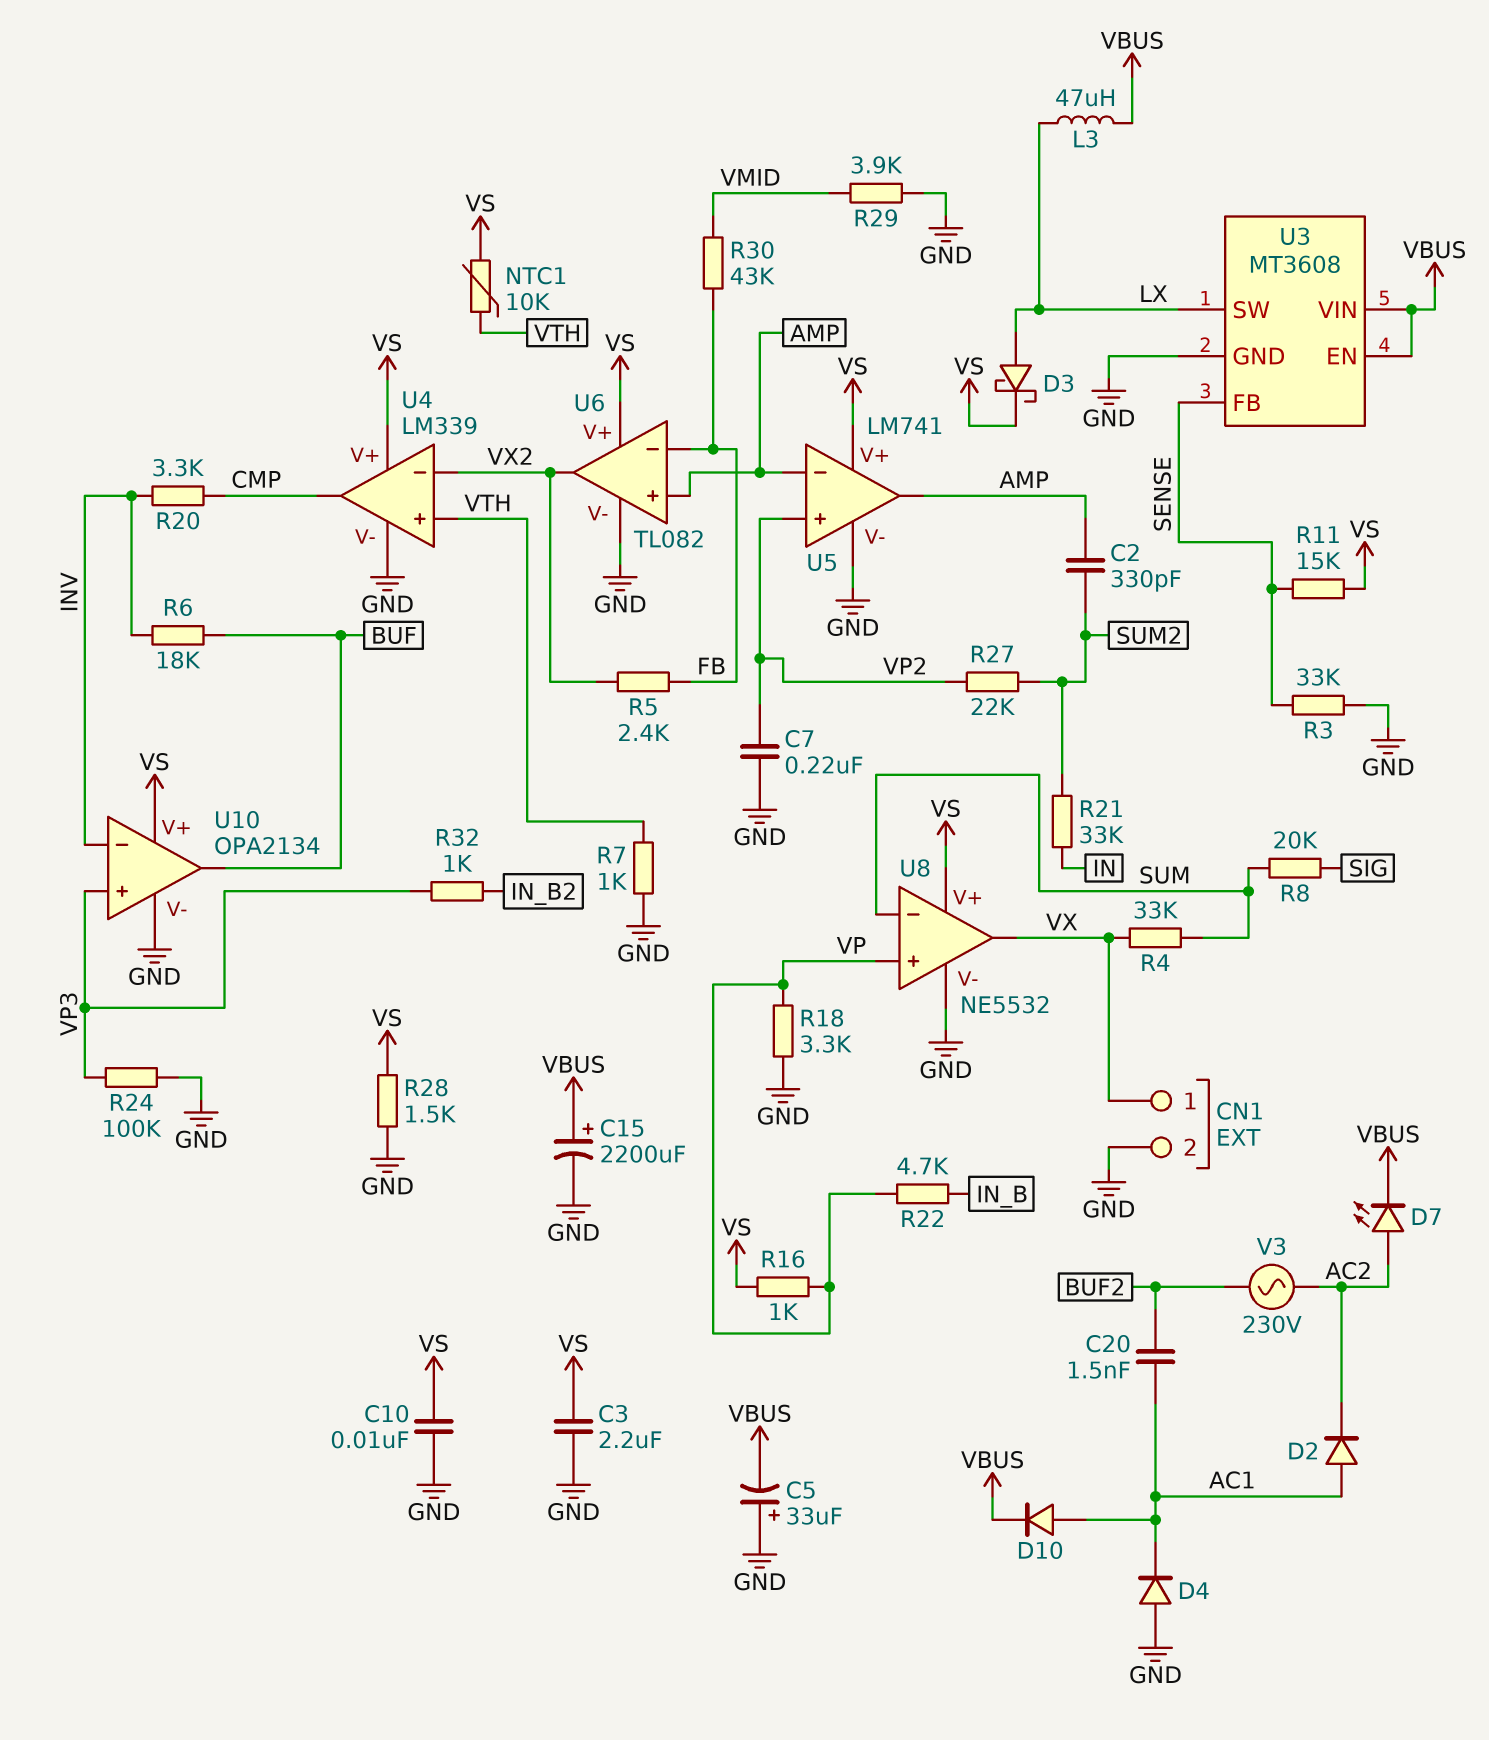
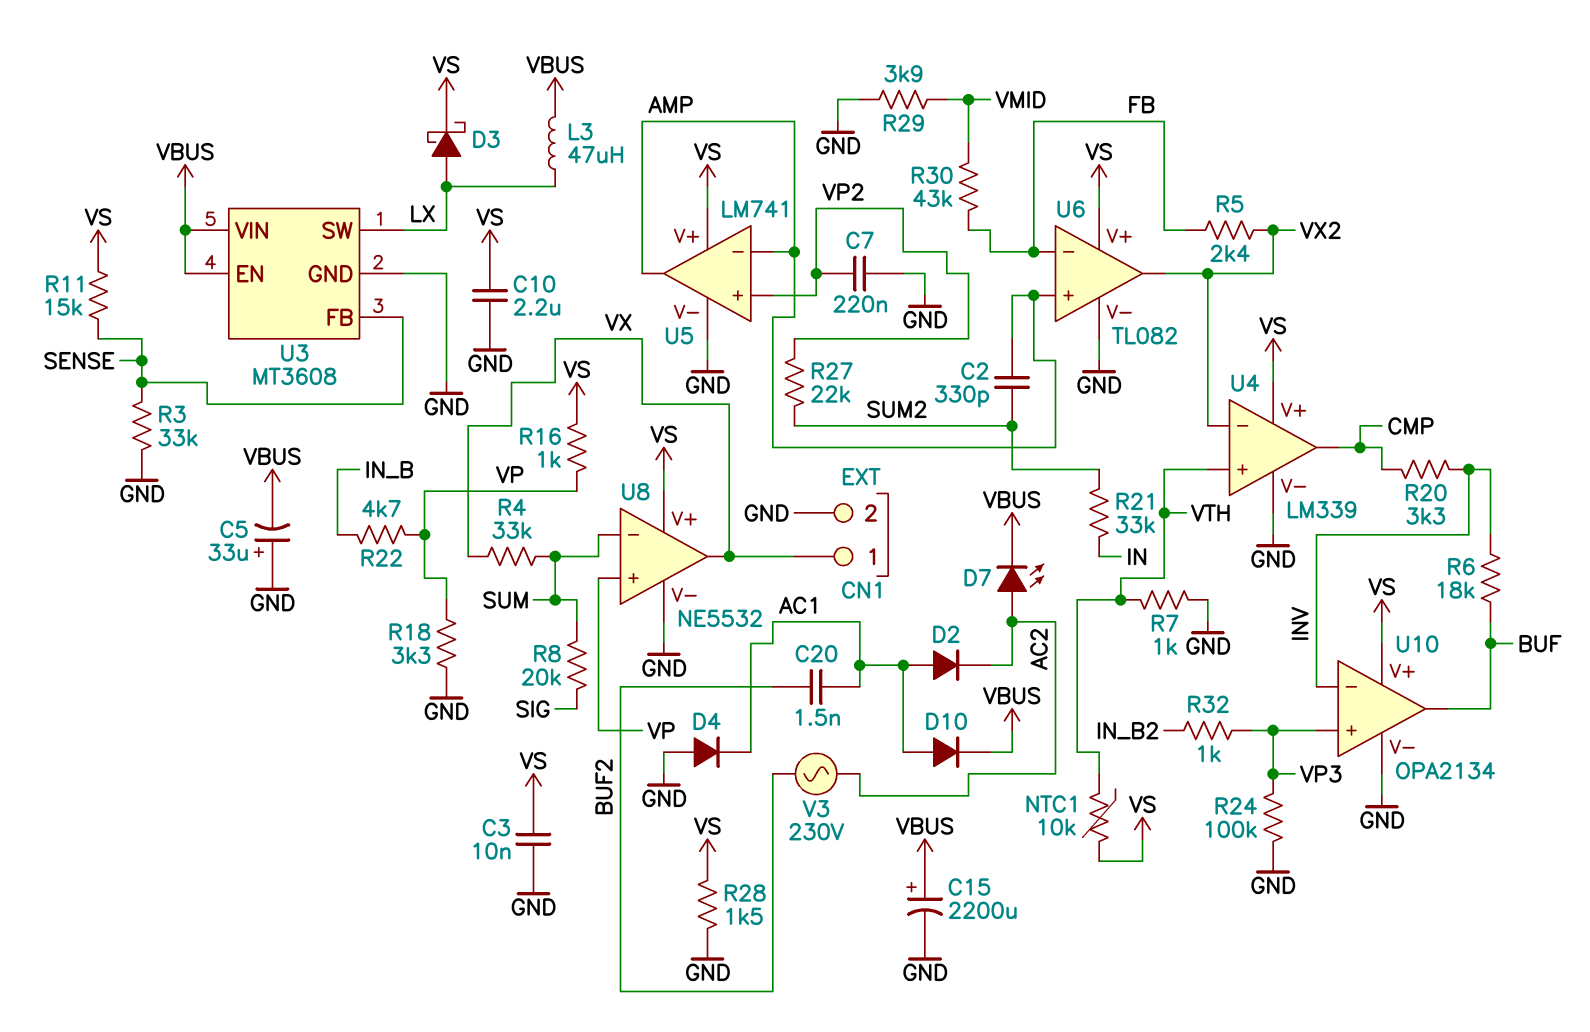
C3: 2.2uF (GND, VS) -> 10nF (GND, VS)
C10: 10nF (GND, VS) -> 2.2uF (GND, VS)

